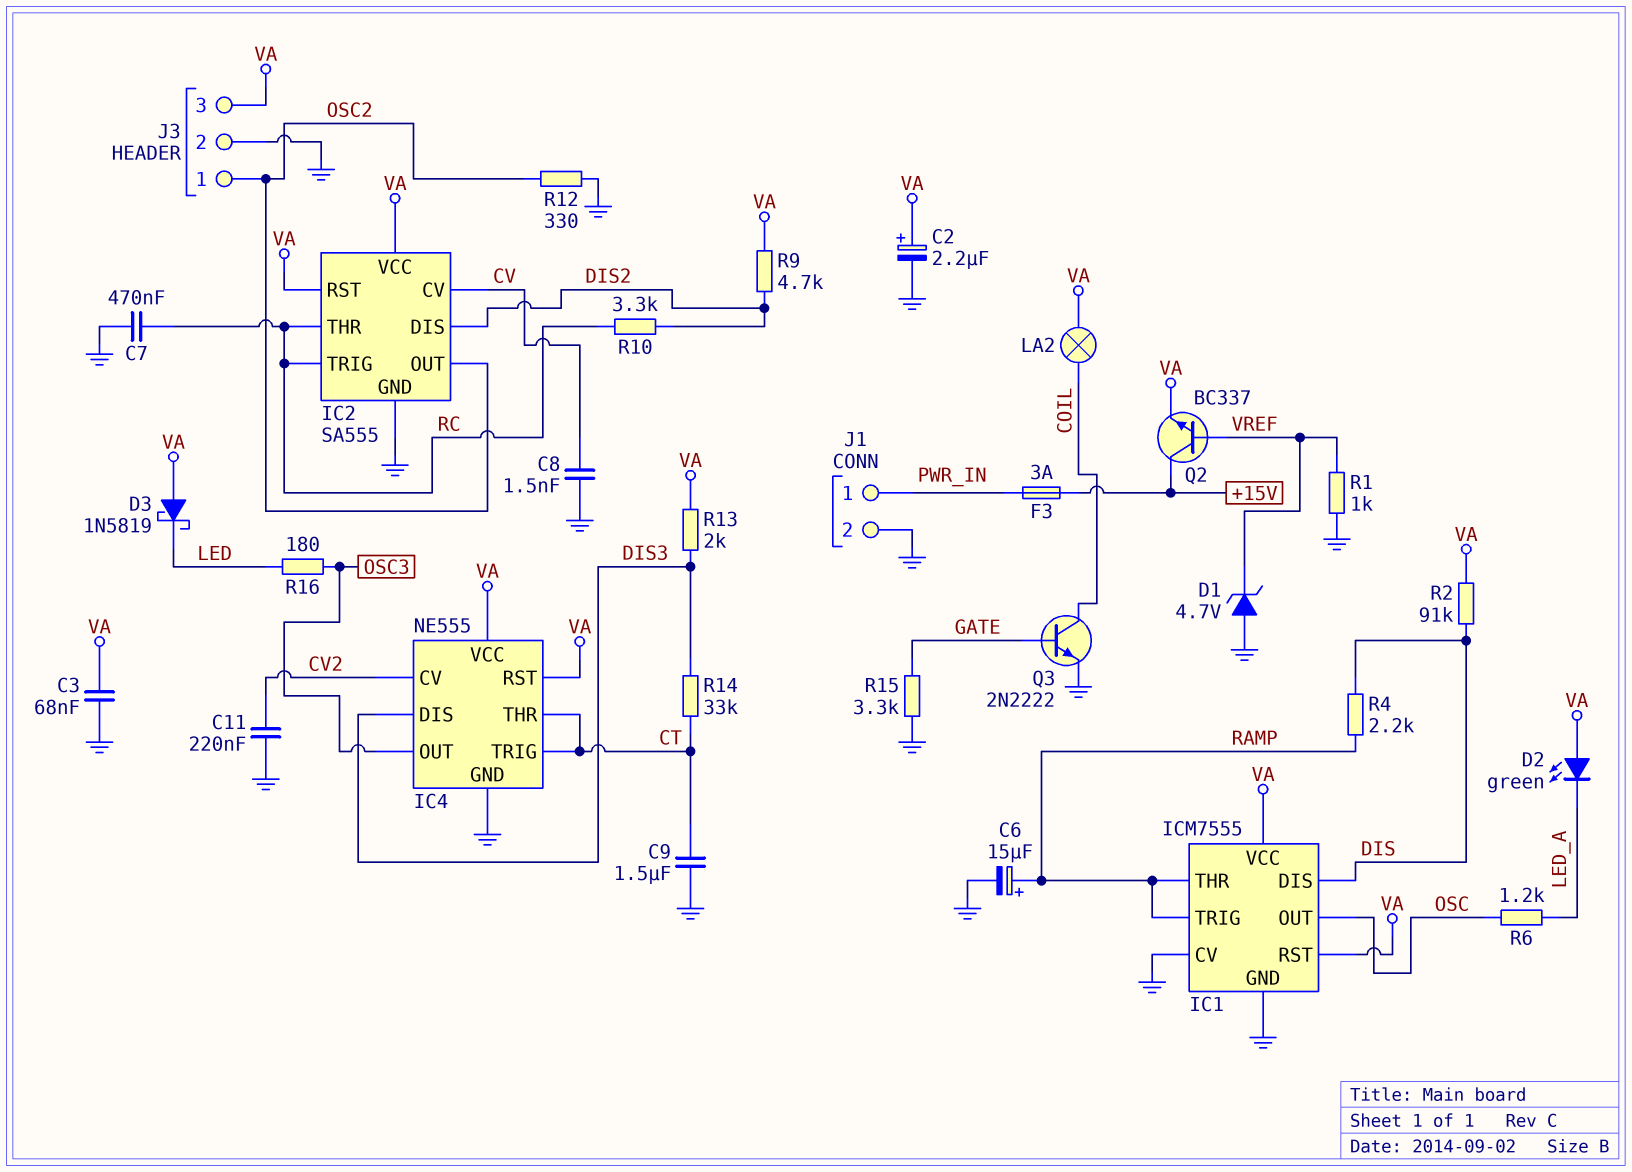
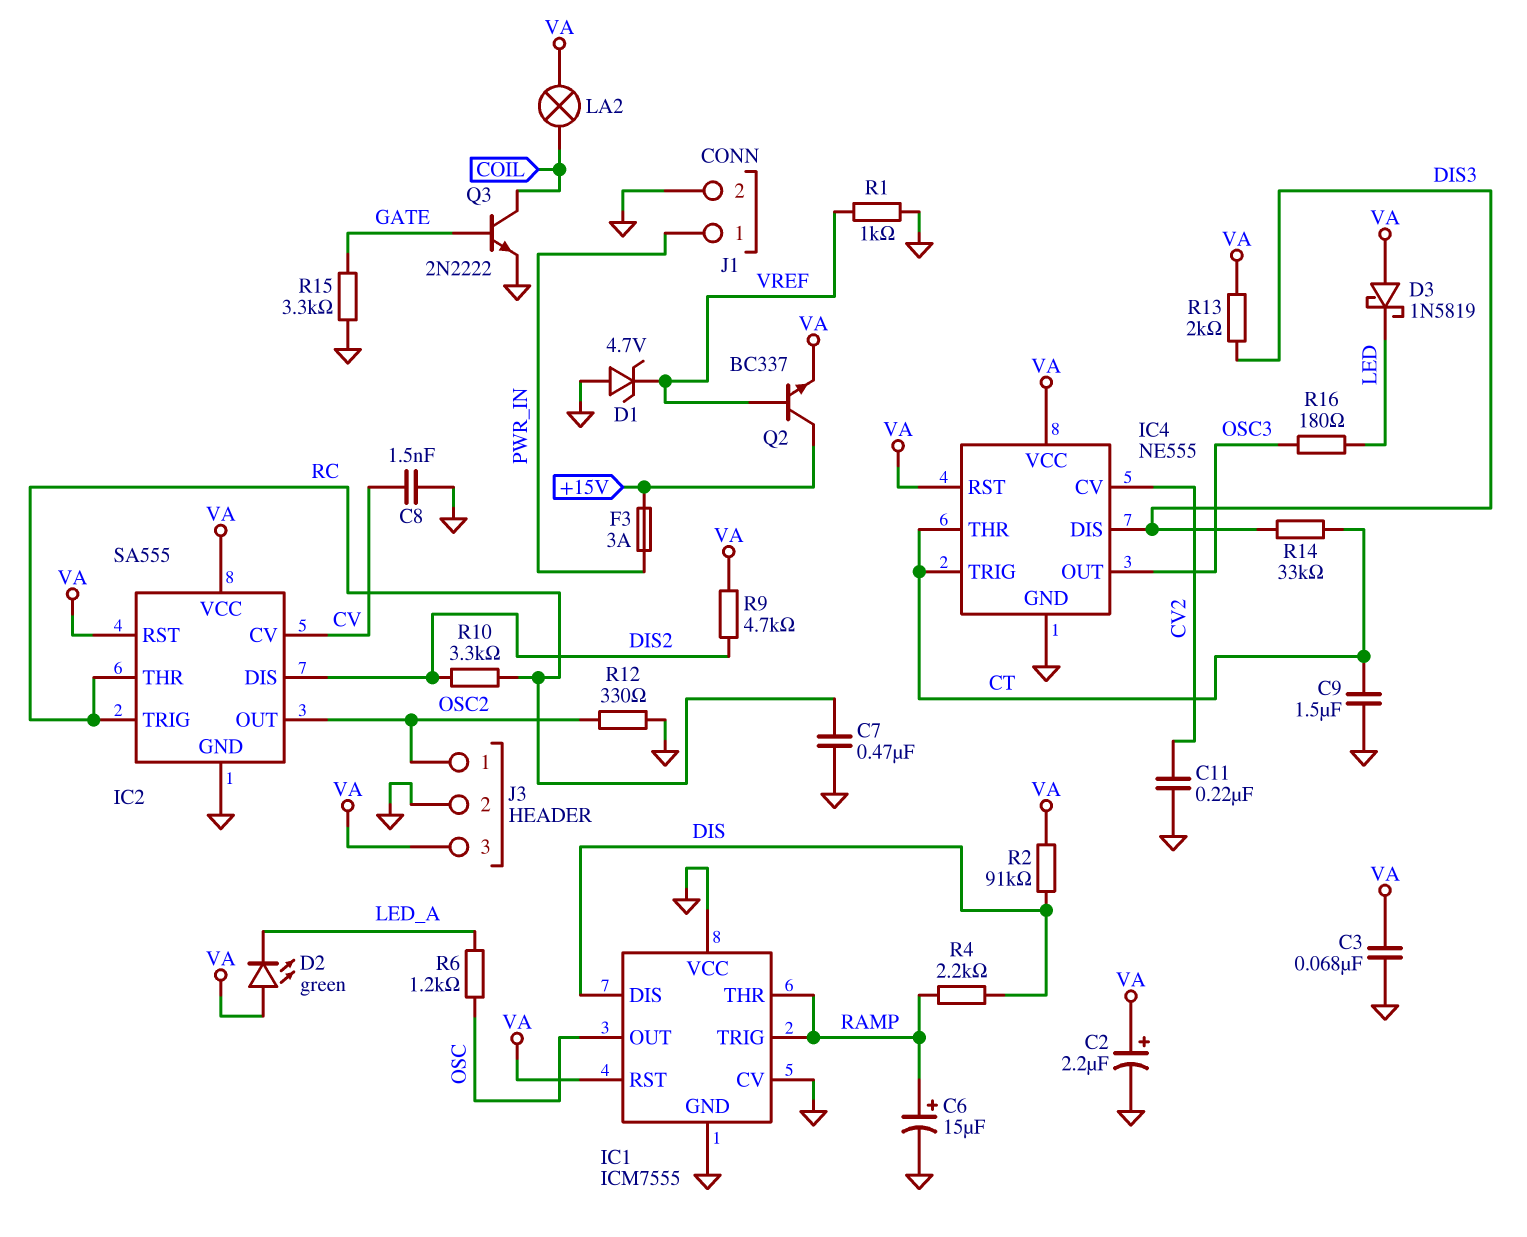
IC1 pin VCC: VA -> GND

